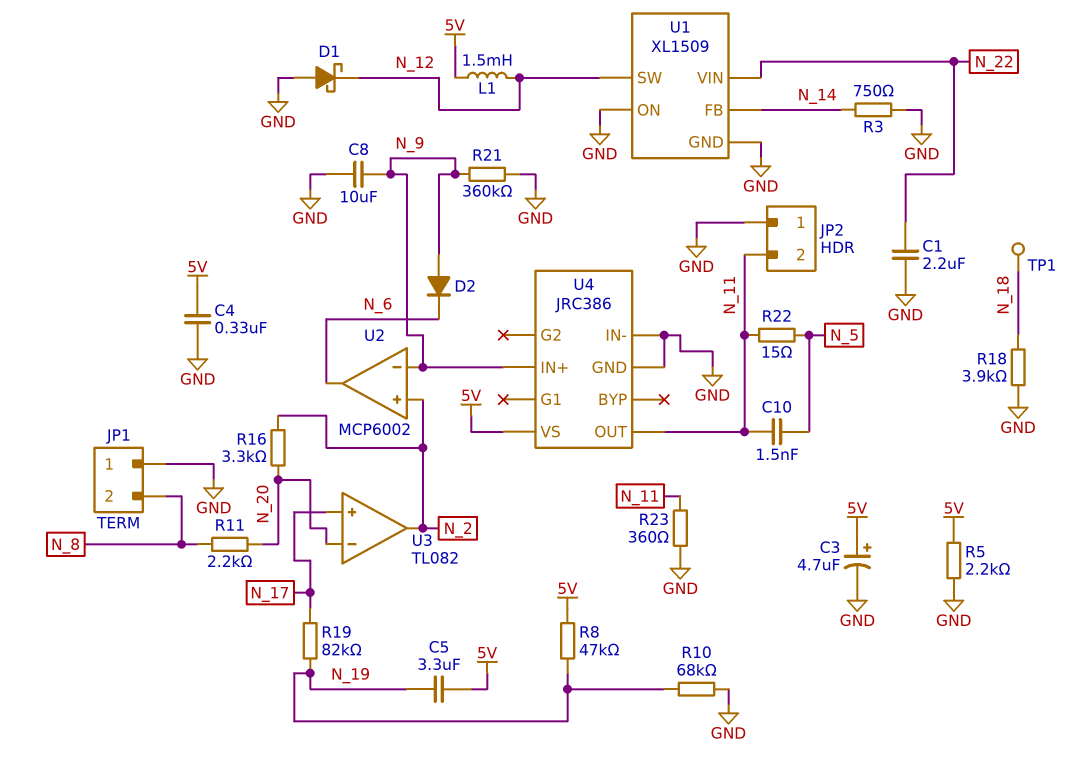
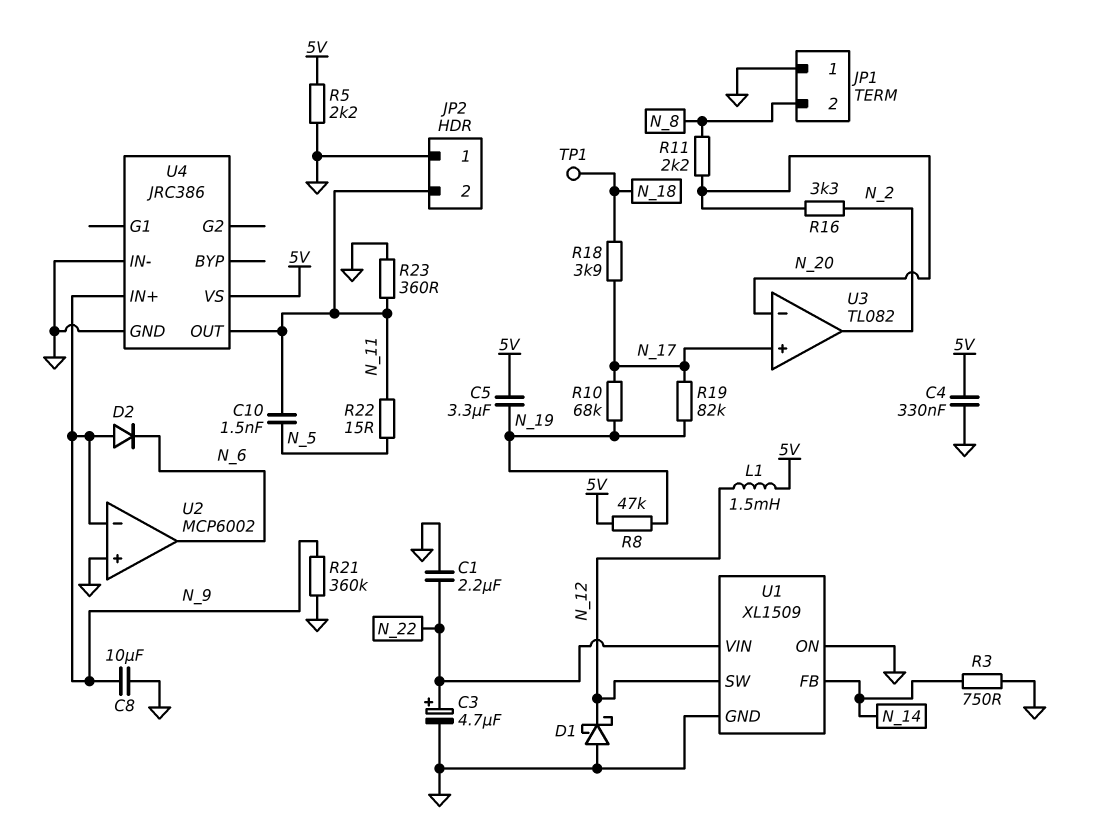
C3: 4.7uF (plus 5V, minus GND) -> 4.7uF (plus N_22, minus GND)
R10: 68k (GND, N_19) -> 68k (N_17, N_19)
R18: 3.9k (GND, N_18) -> 3.9k (N_17, N_18)
U2 pin in+: N_2 -> GND

